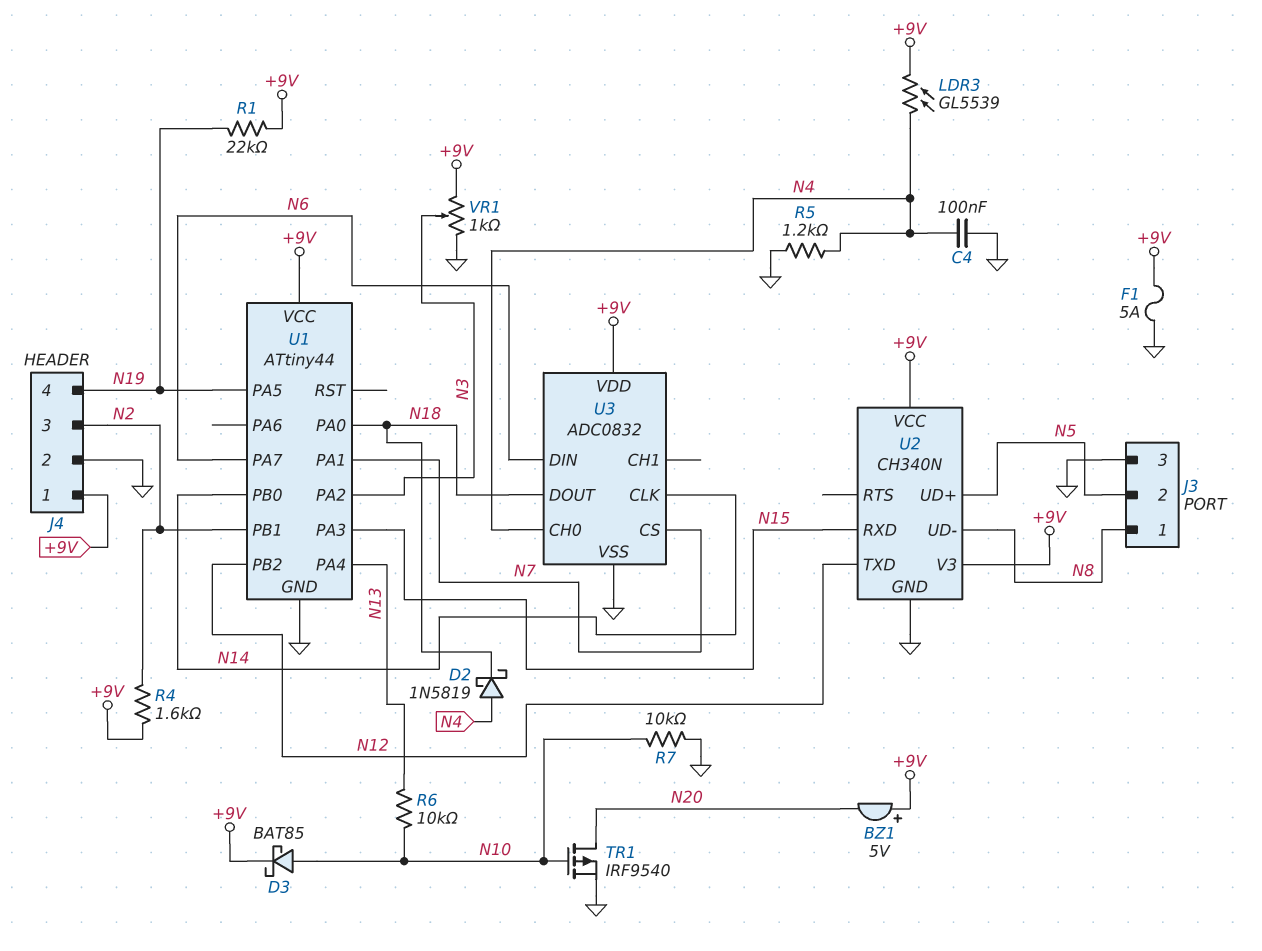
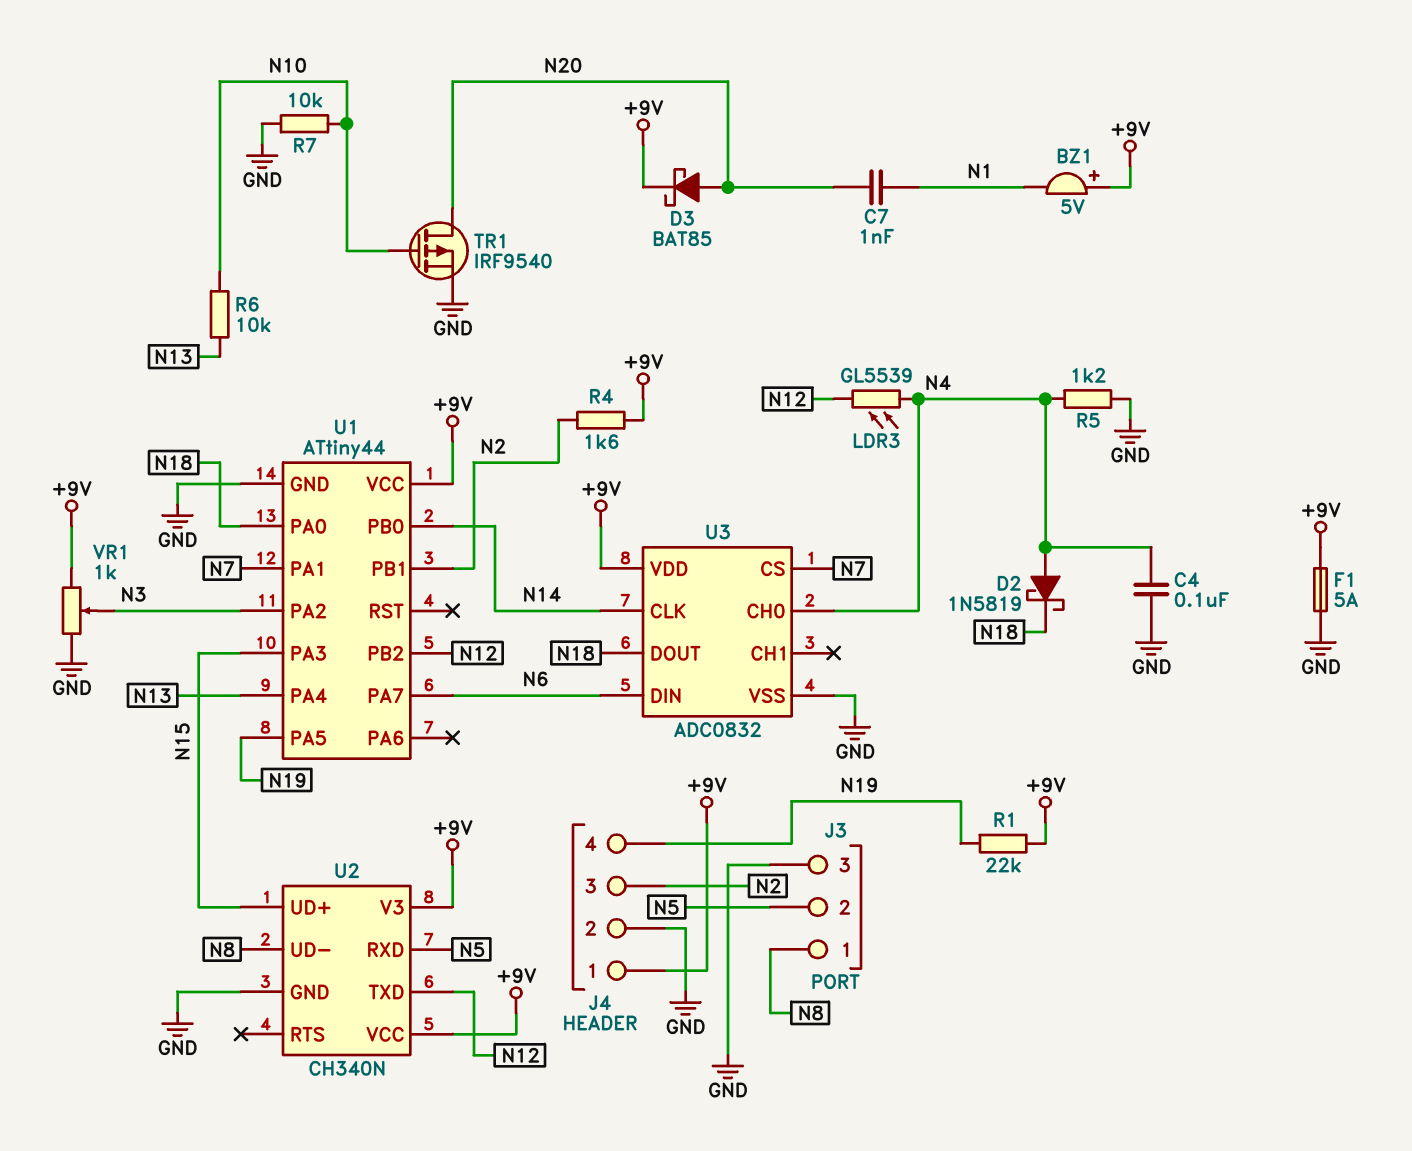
BZ1: buzzer 5V (plus +9V, minus N20) -> buzzer 5V (plus +9V, minus N1)
C7: none -> 1nF (N1, N20)
D3: schottky BAT85 (A N10, K +9V) -> schottky BAT85 (A N20, K +9V)
LDR3: GL5539 (+9V, N4) -> GL5539 (N4, N12)
U2 pin RXD: N15 -> N5
U2 pin UD+: N5 -> N15

